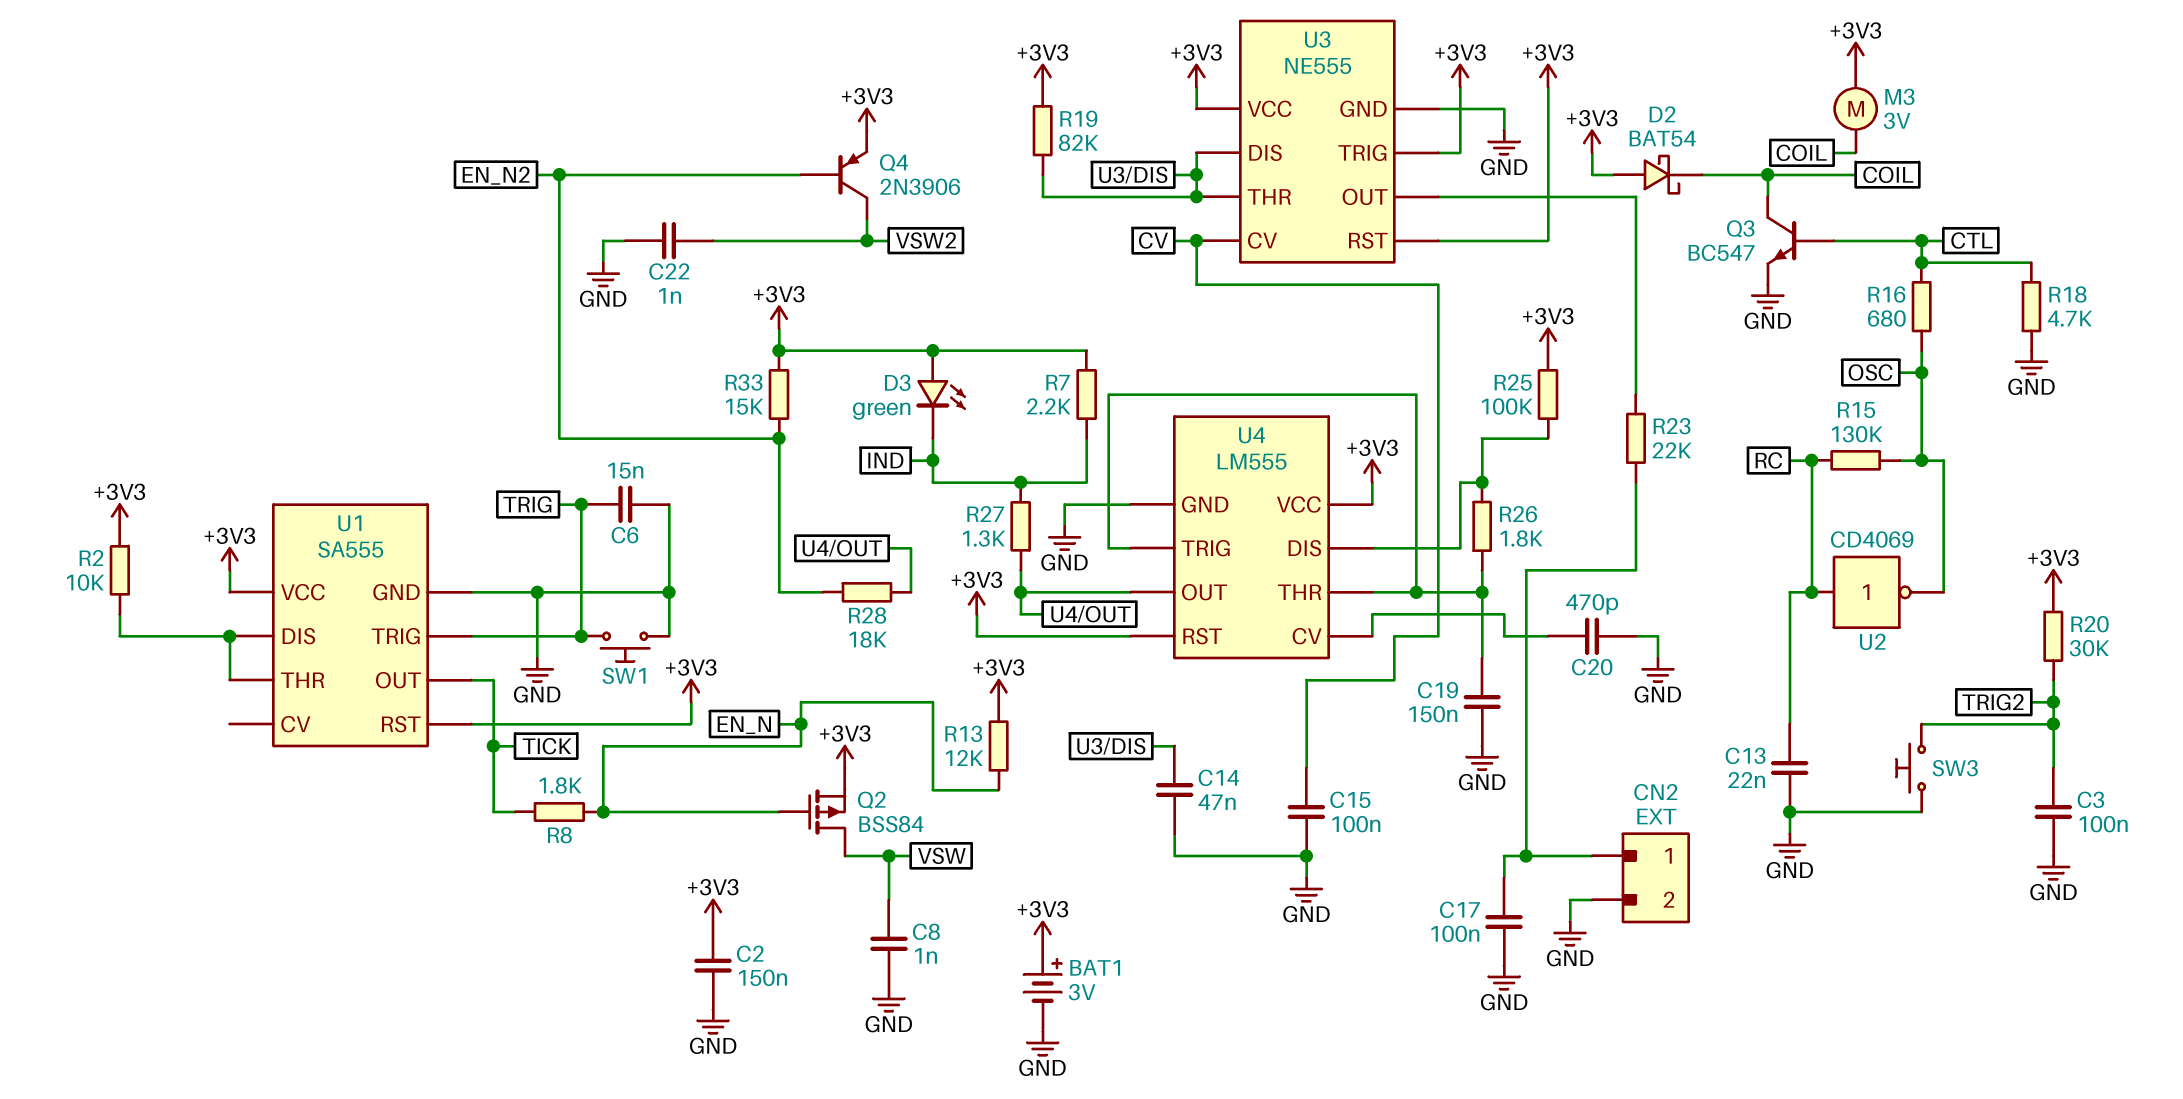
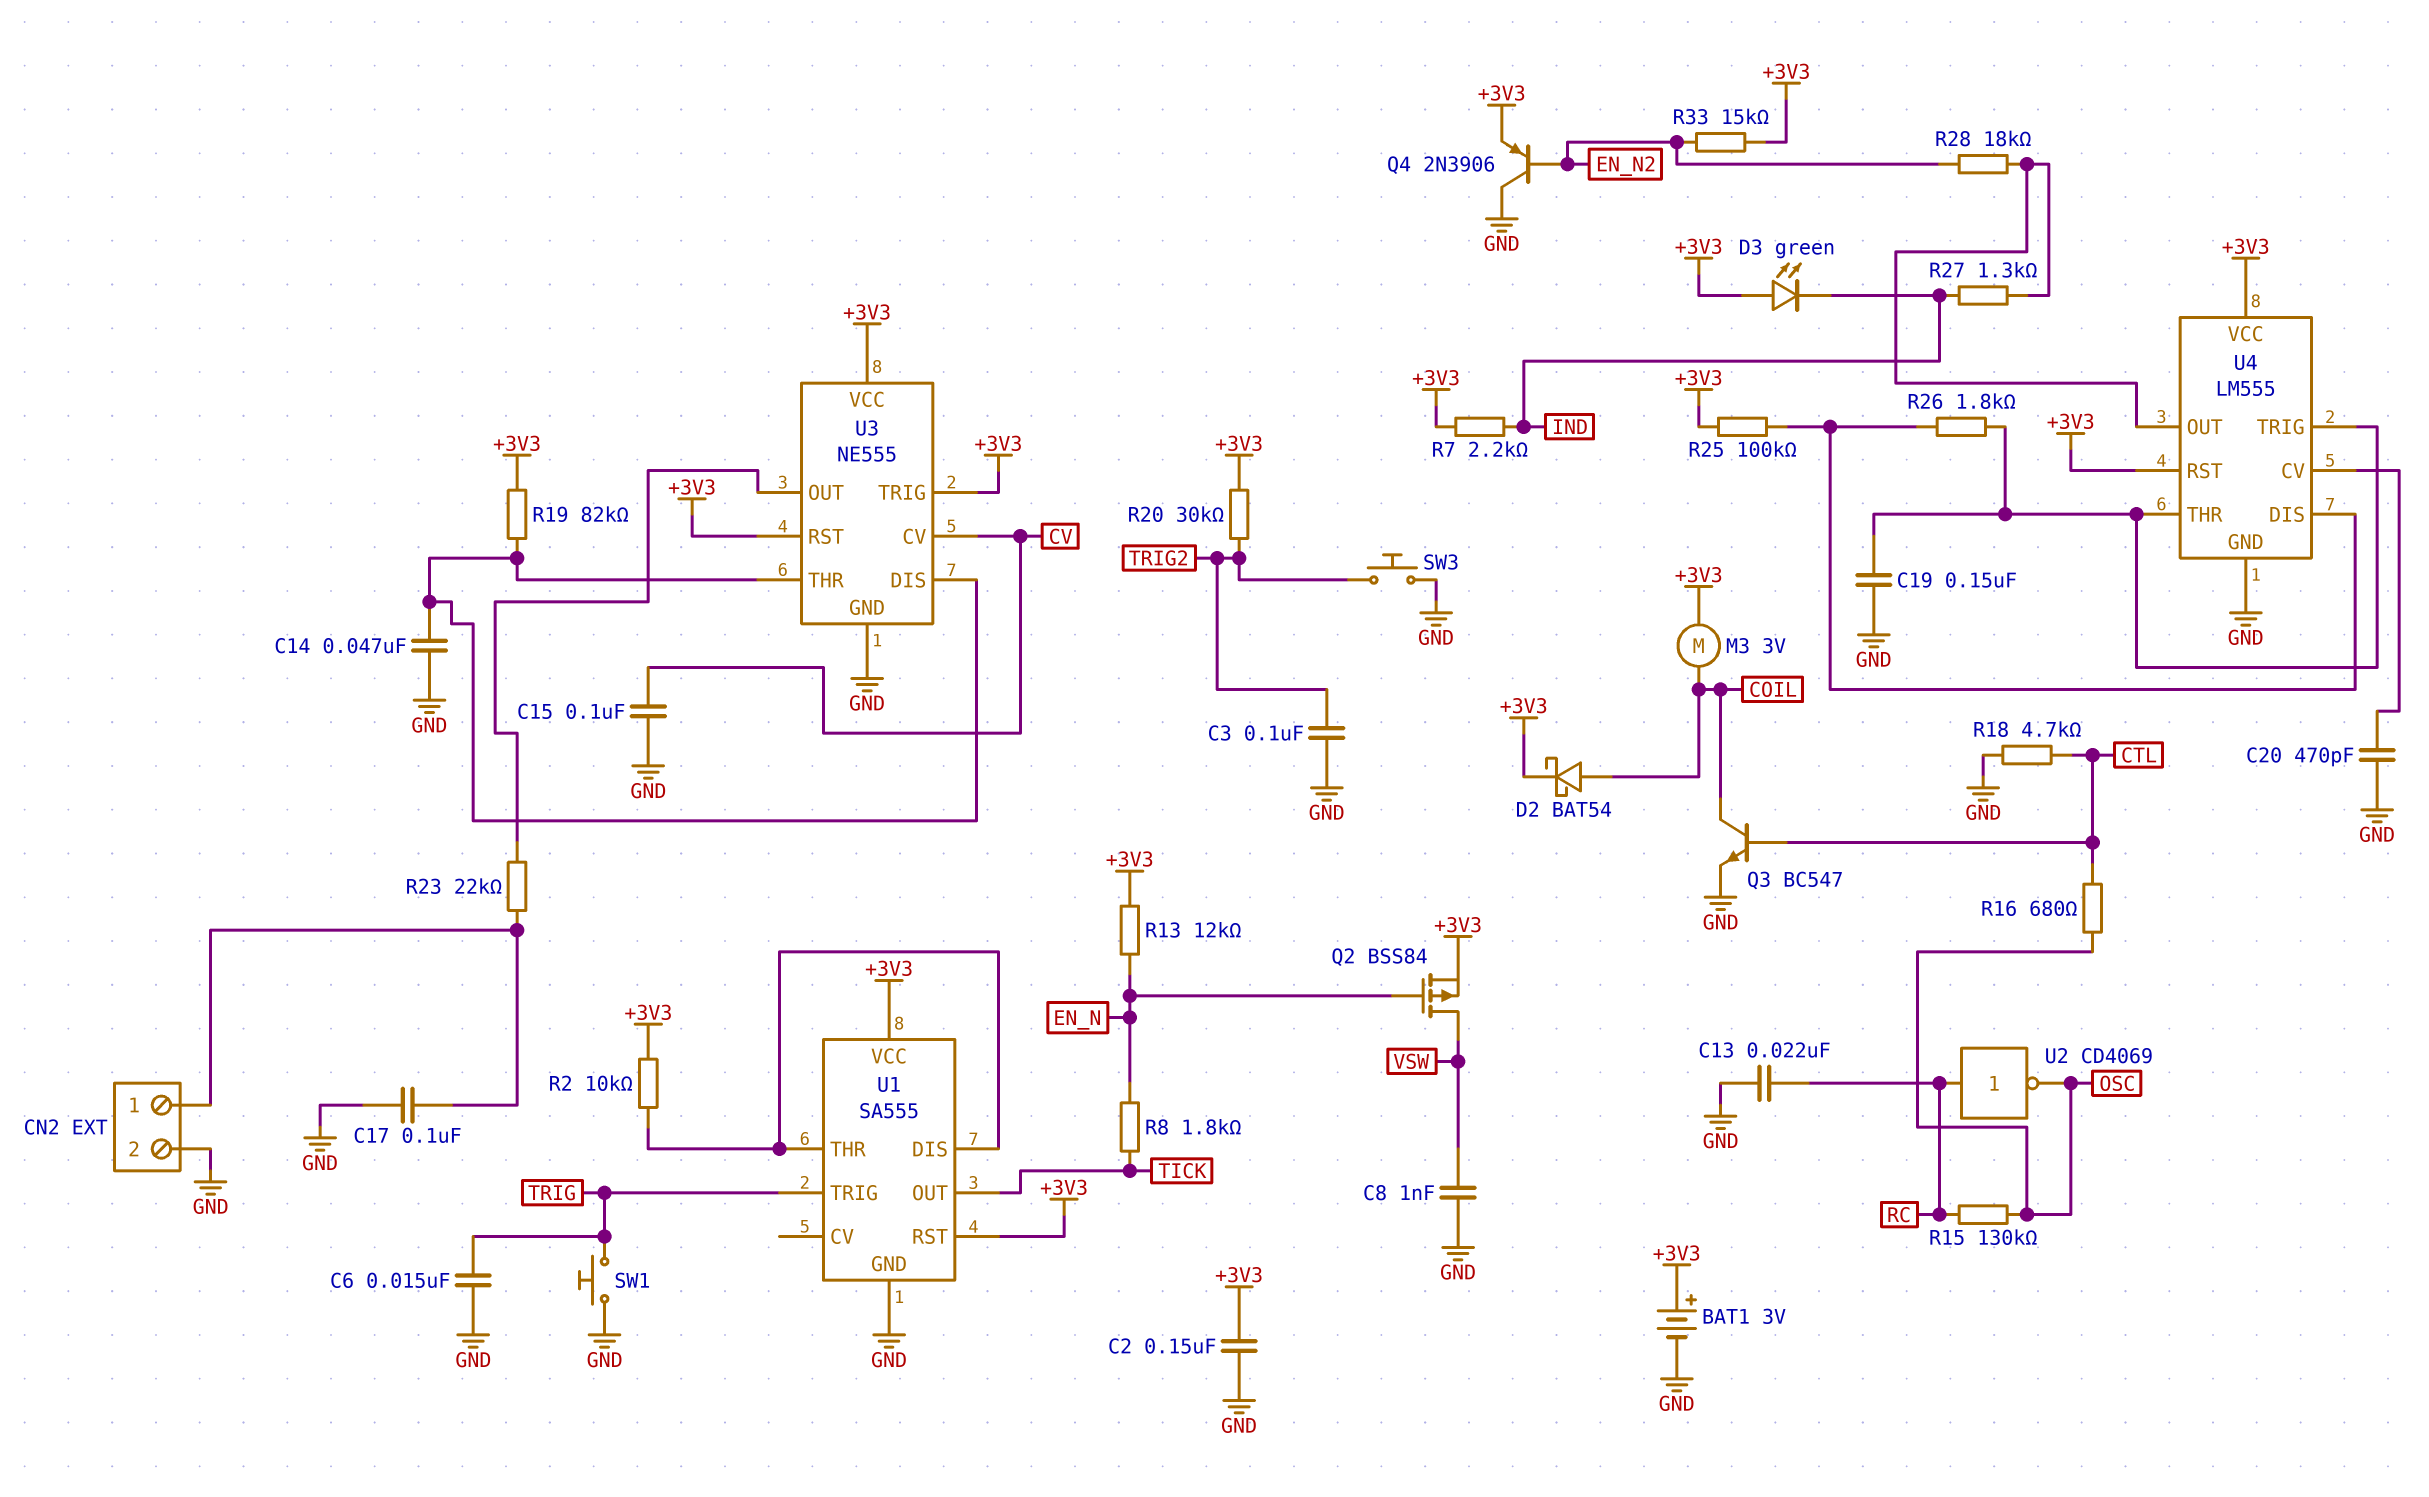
C22: 1nF (GND, VSW2) -> none
D2: schottky BAT54 (A +3V3, K COIL) -> schottky BAT54 (A COIL, K +3V3)
Q4: PNP 2N3906 (B EN_N2, C VSW2, E +3V3) -> PNP 2N3906 (B EN_N2, C GND, E +3V3)

